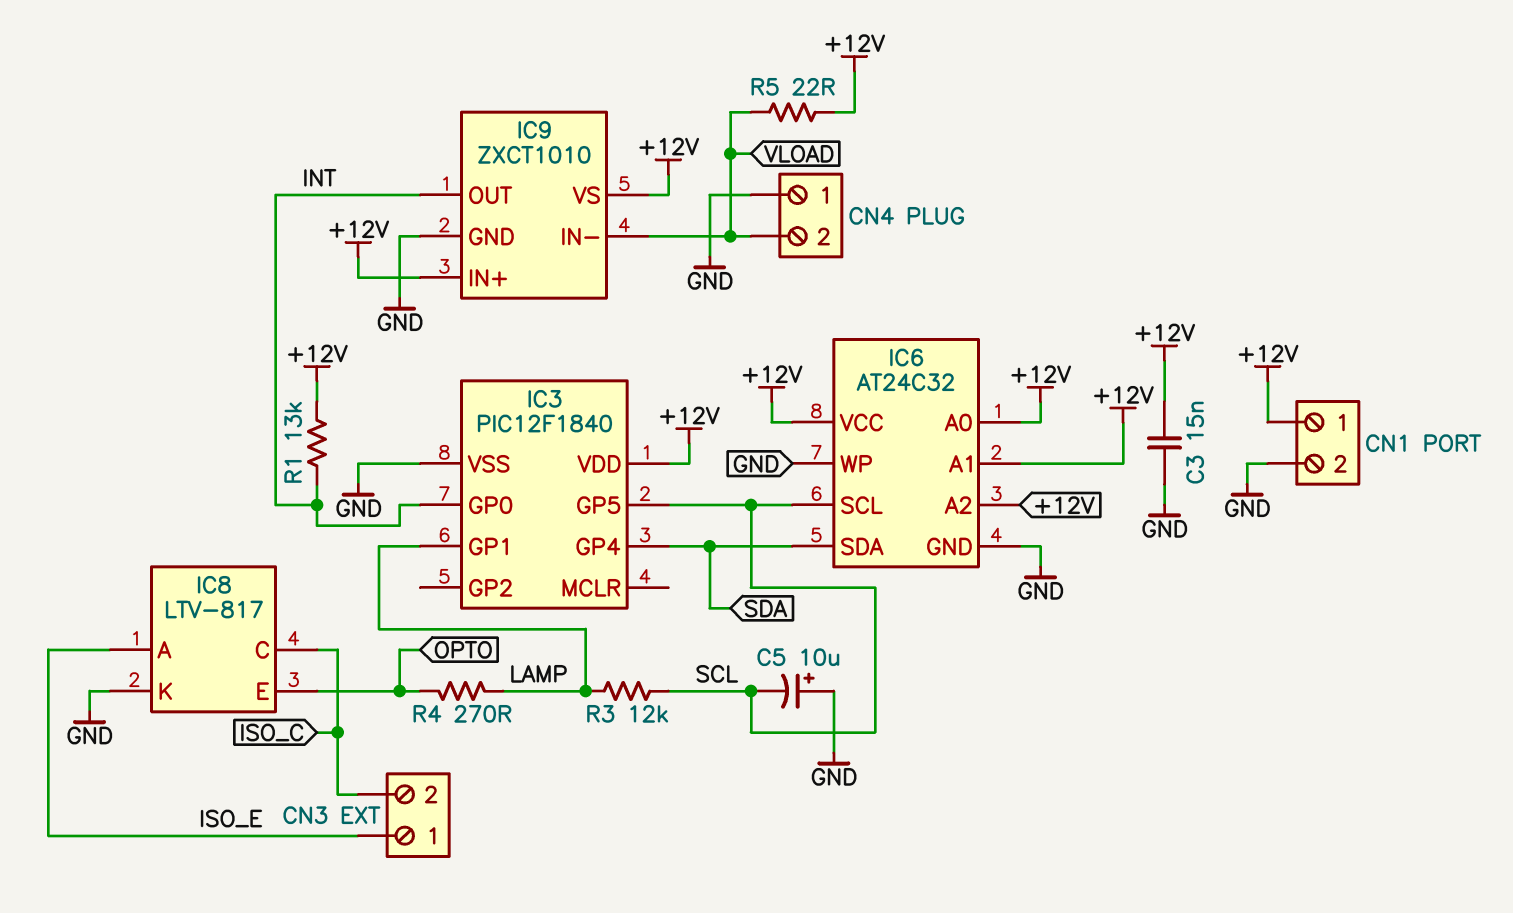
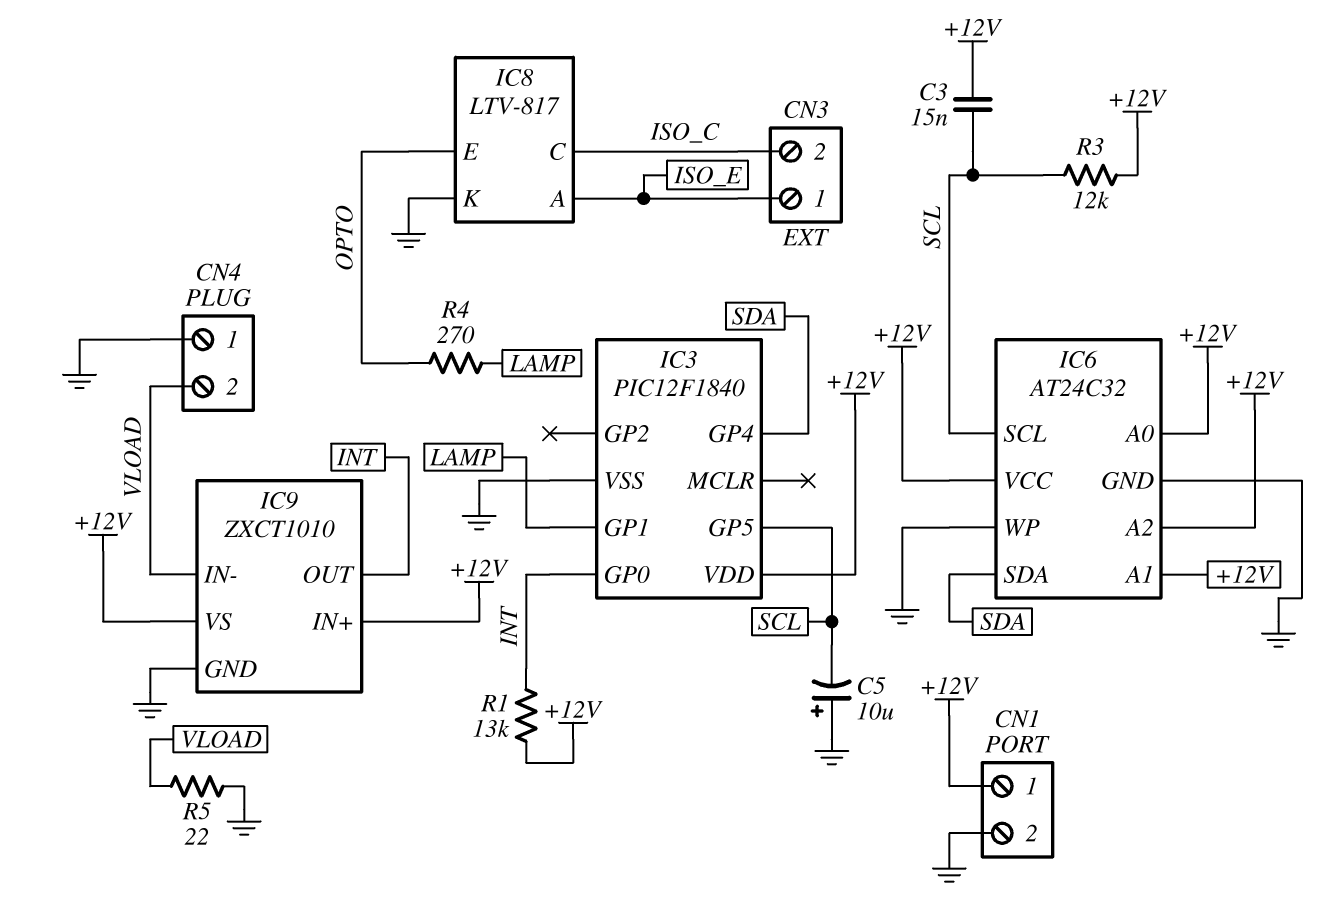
C3: 15nF (+12V, GND) -> 15nF (+12V, SCL)
R3: 12k (LAMP, SCL) -> 12k (+12V, SCL)
R5: 22 (+12V, VLOAD) -> 22 (GND, VLOAD)

